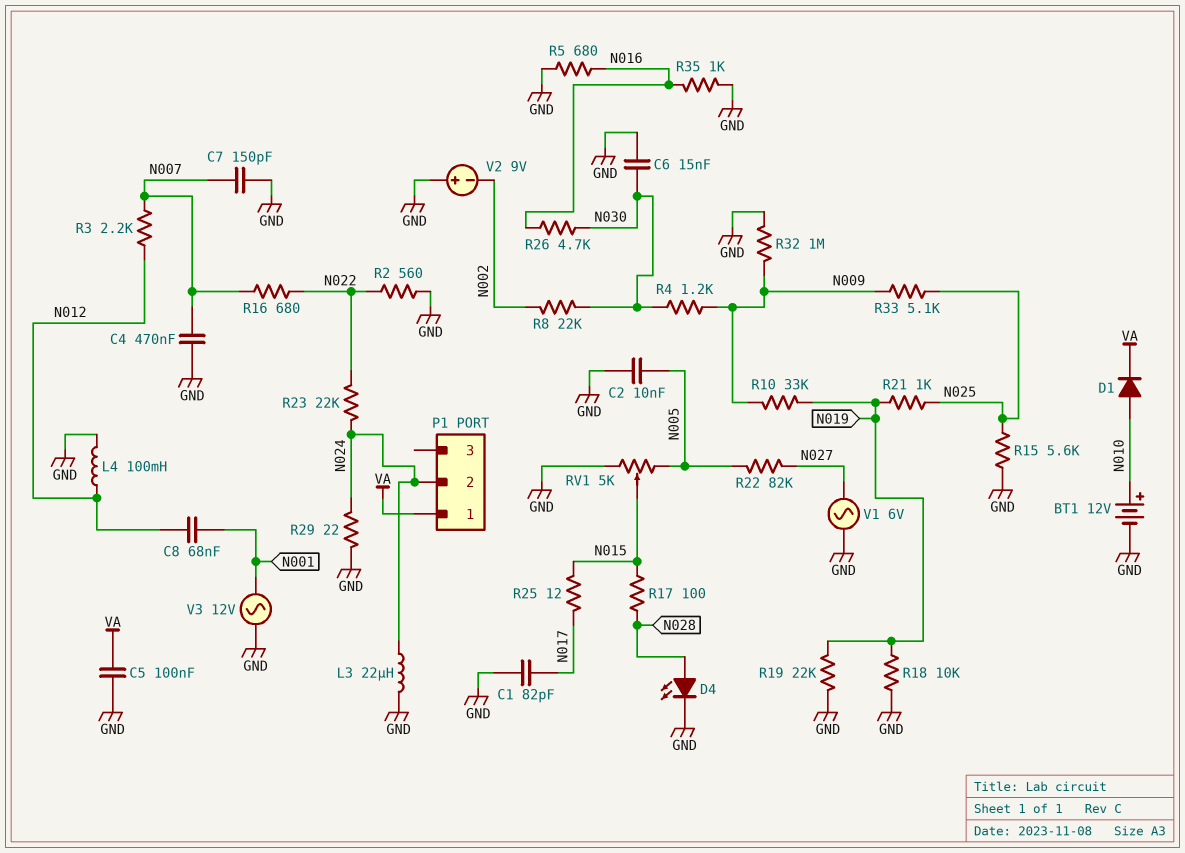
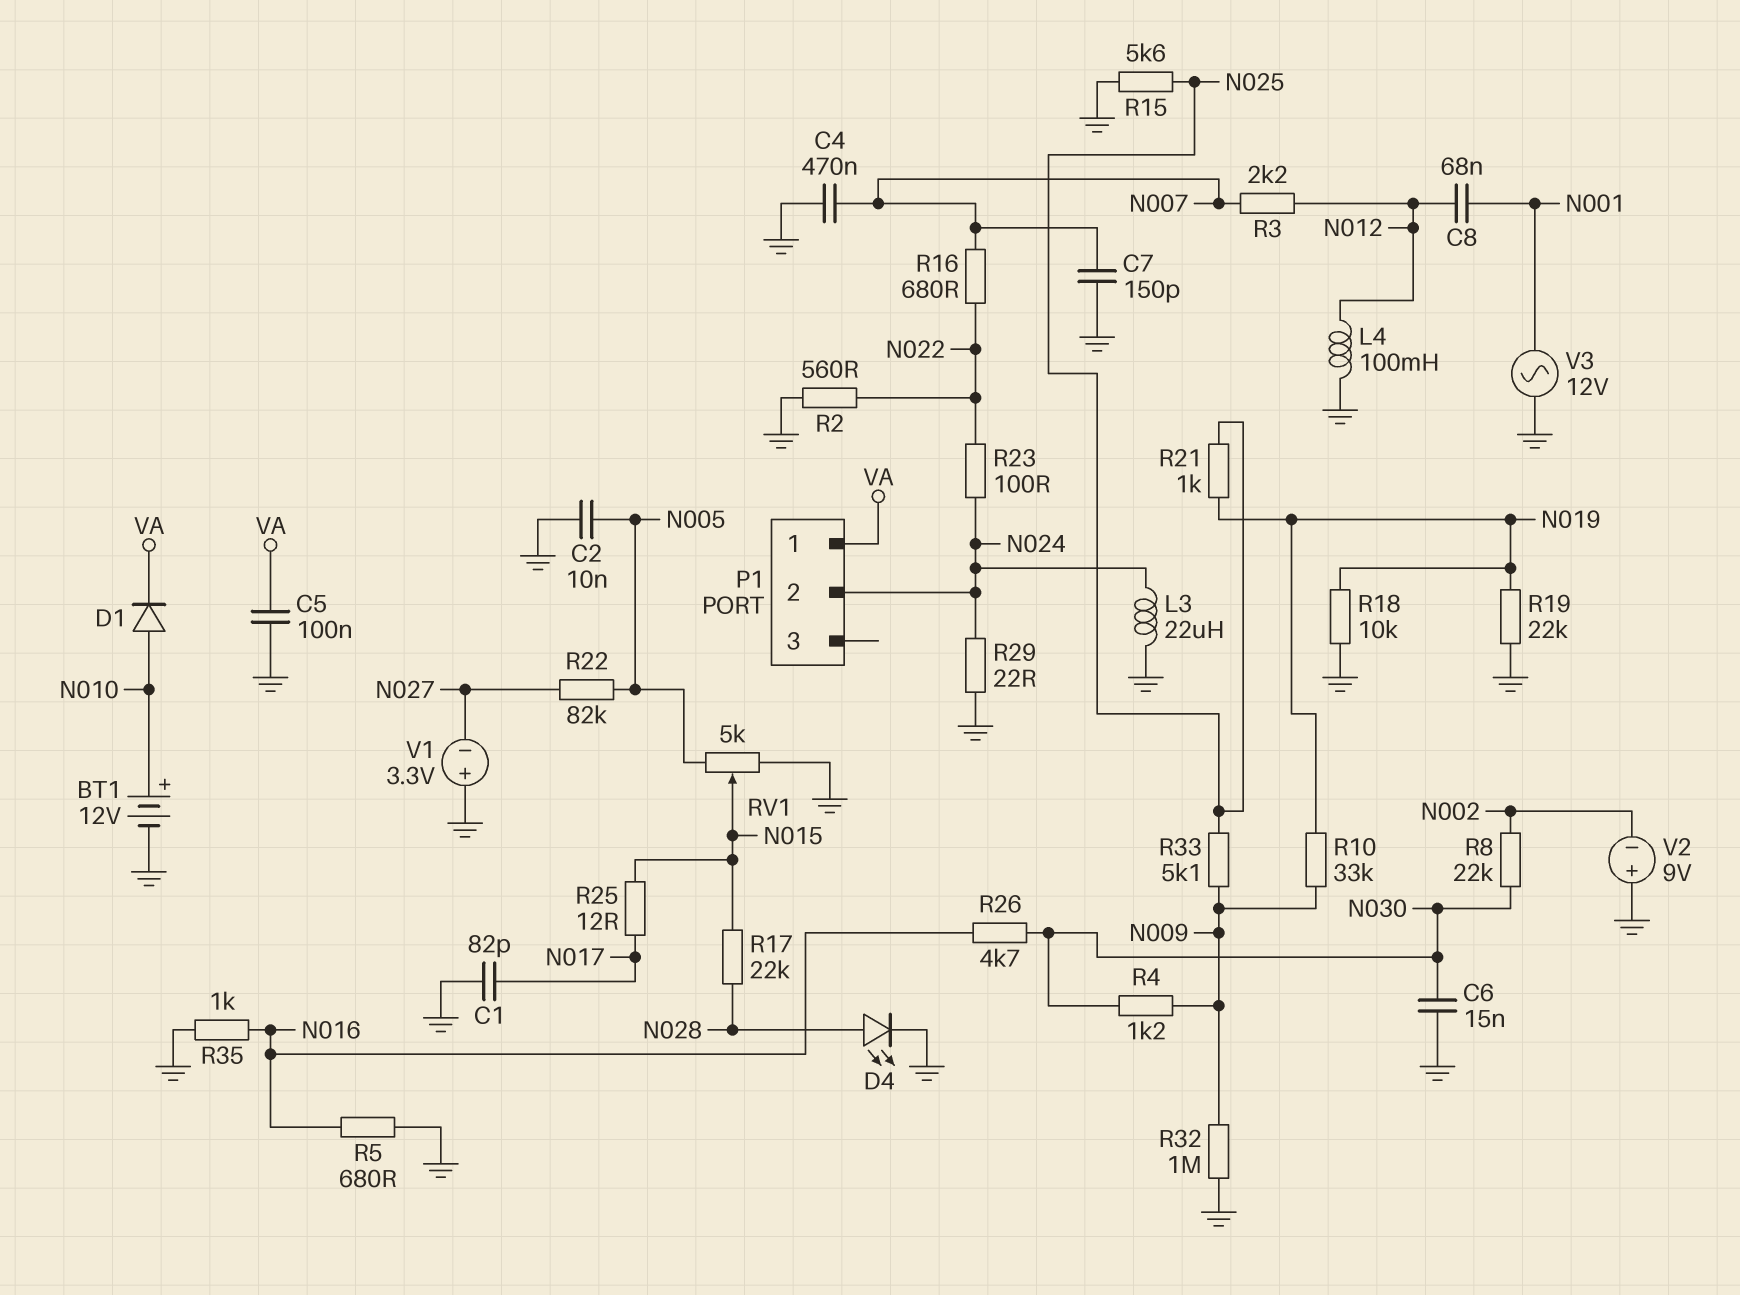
R17: 100 (N015, N028) -> 22k (N015, N028)
R23: 22k (N022, N024) -> 100 (N022, N024)
V1: AC 6V (GND, N027) -> 3.3V (plus GND, minus N027)

